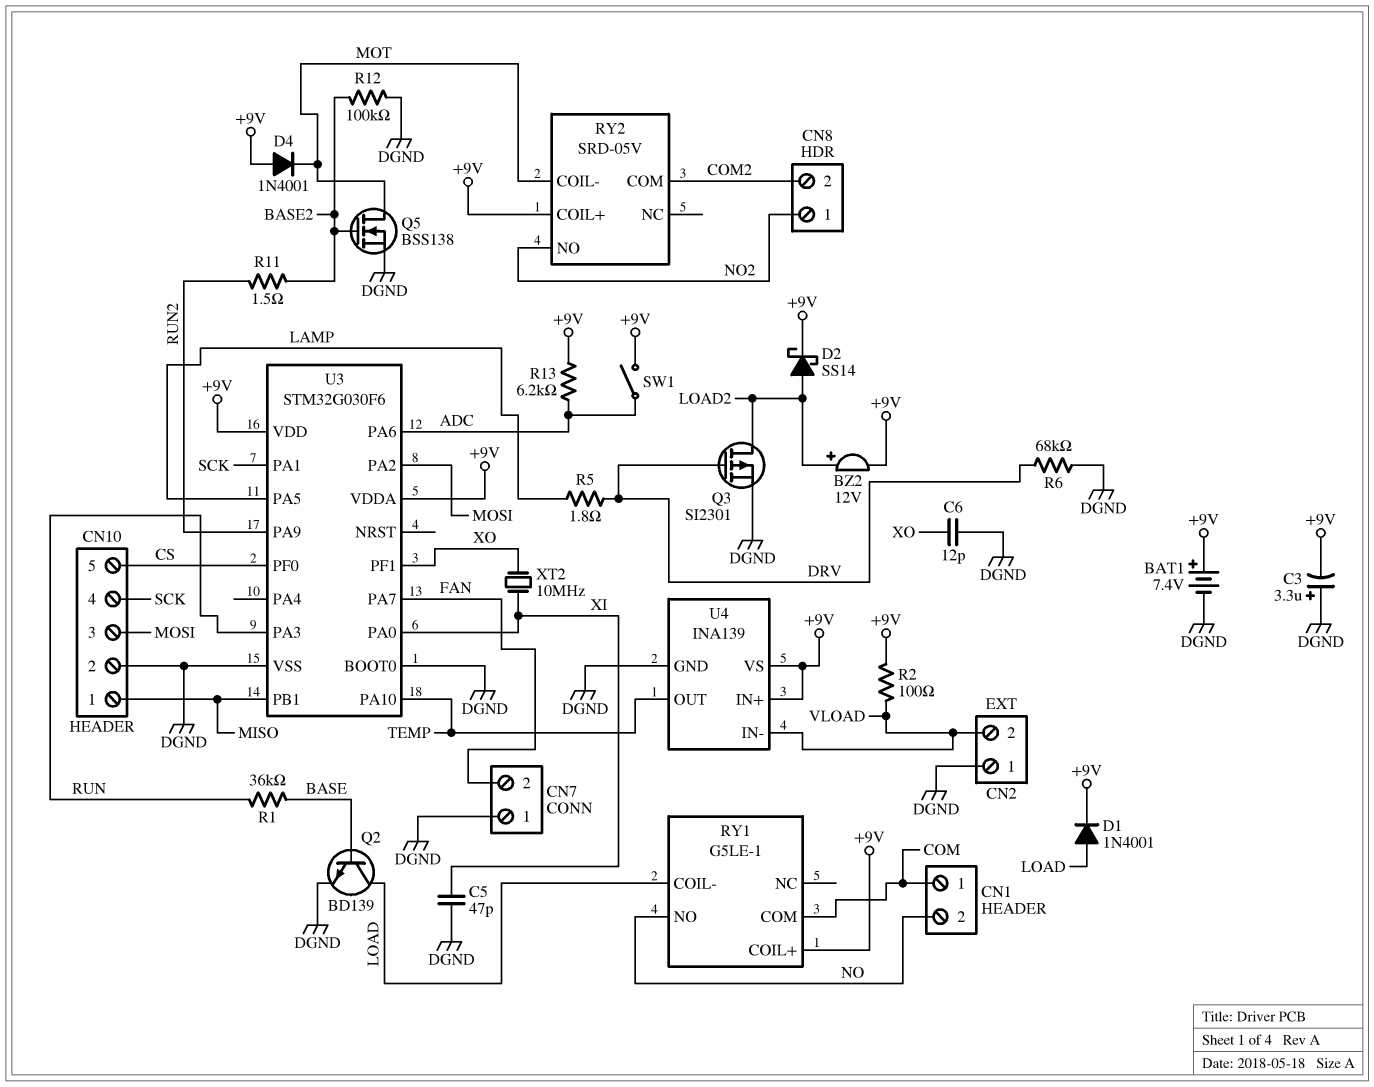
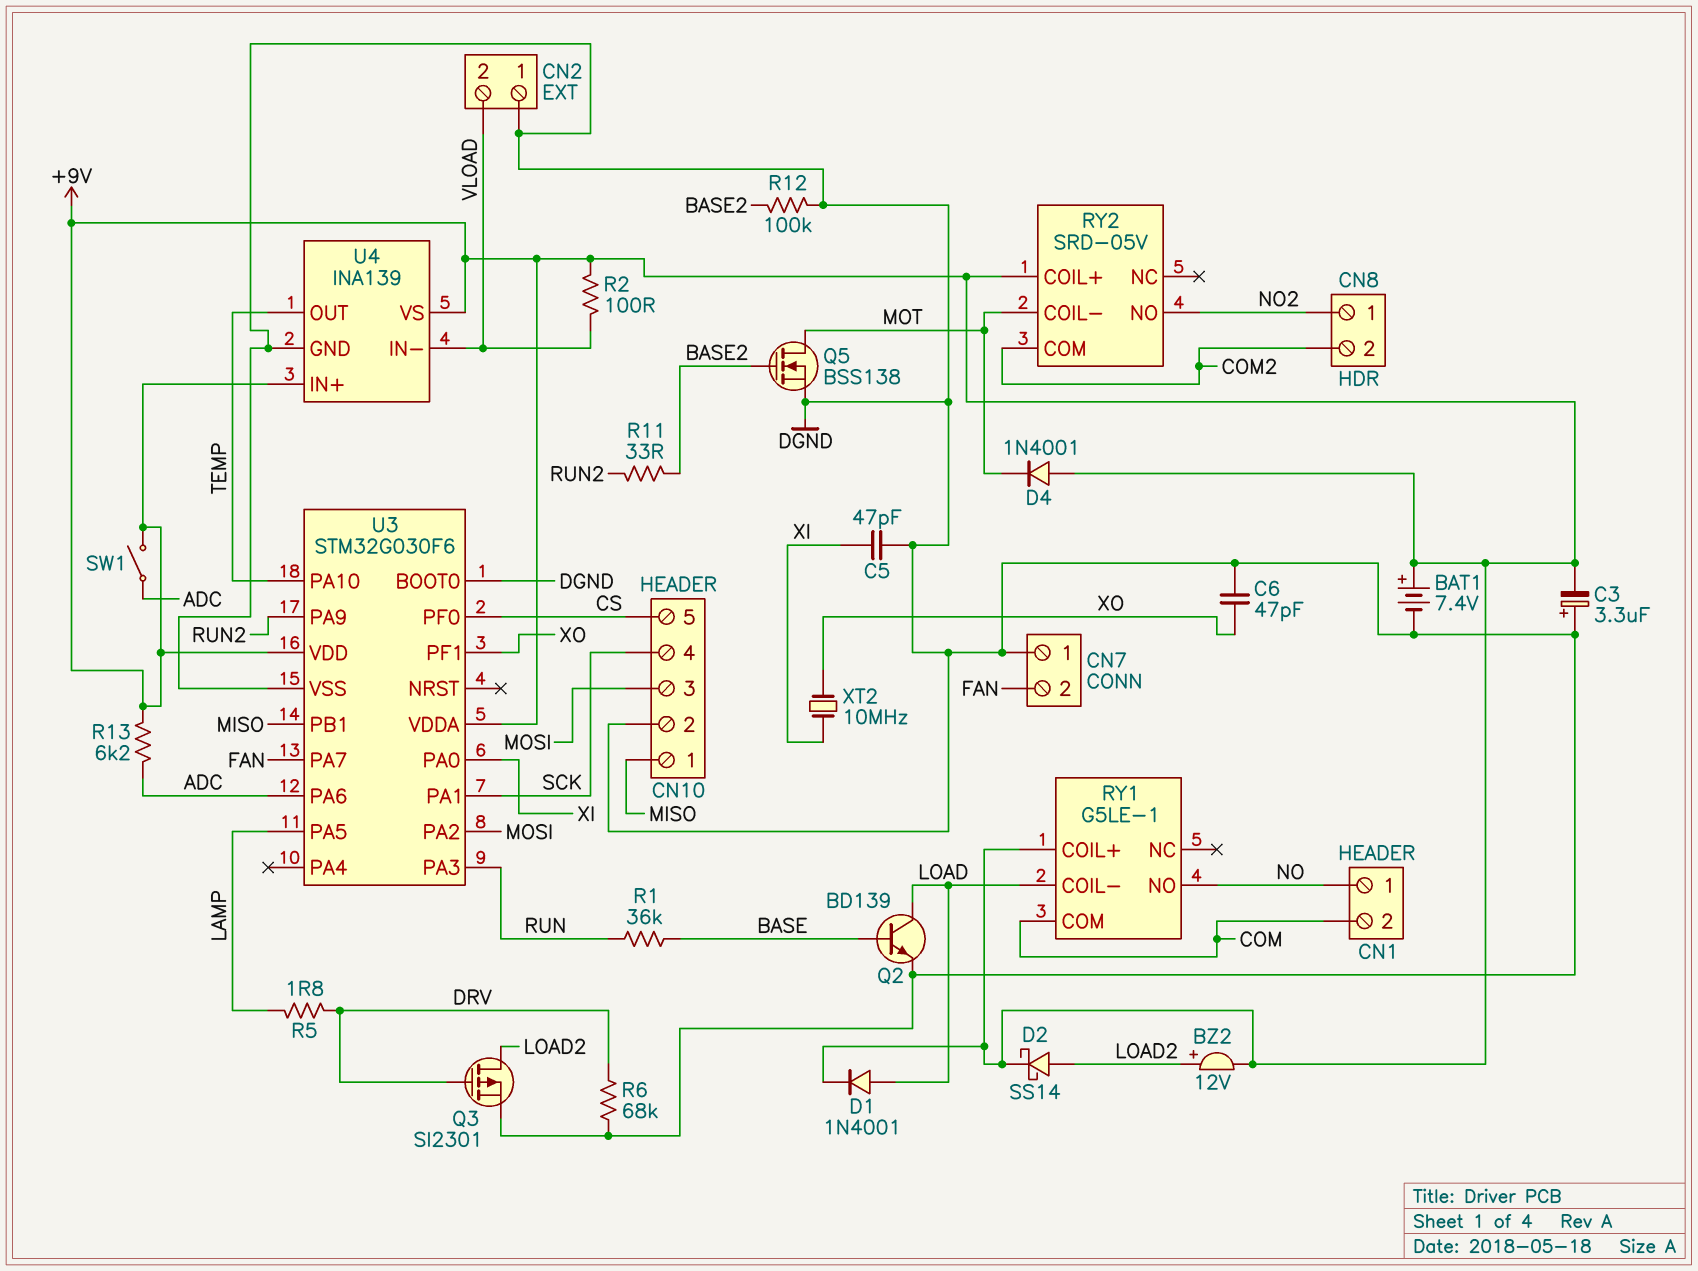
C6: 12pF (DGND, XO) -> 47pF (DGND, XO)
CN1 pin 1: COM -> NO
CN1 pin 2: NO -> COM
R11: 1.5 (BASE2, RUN2) -> 33 (BASE2, RUN2)

